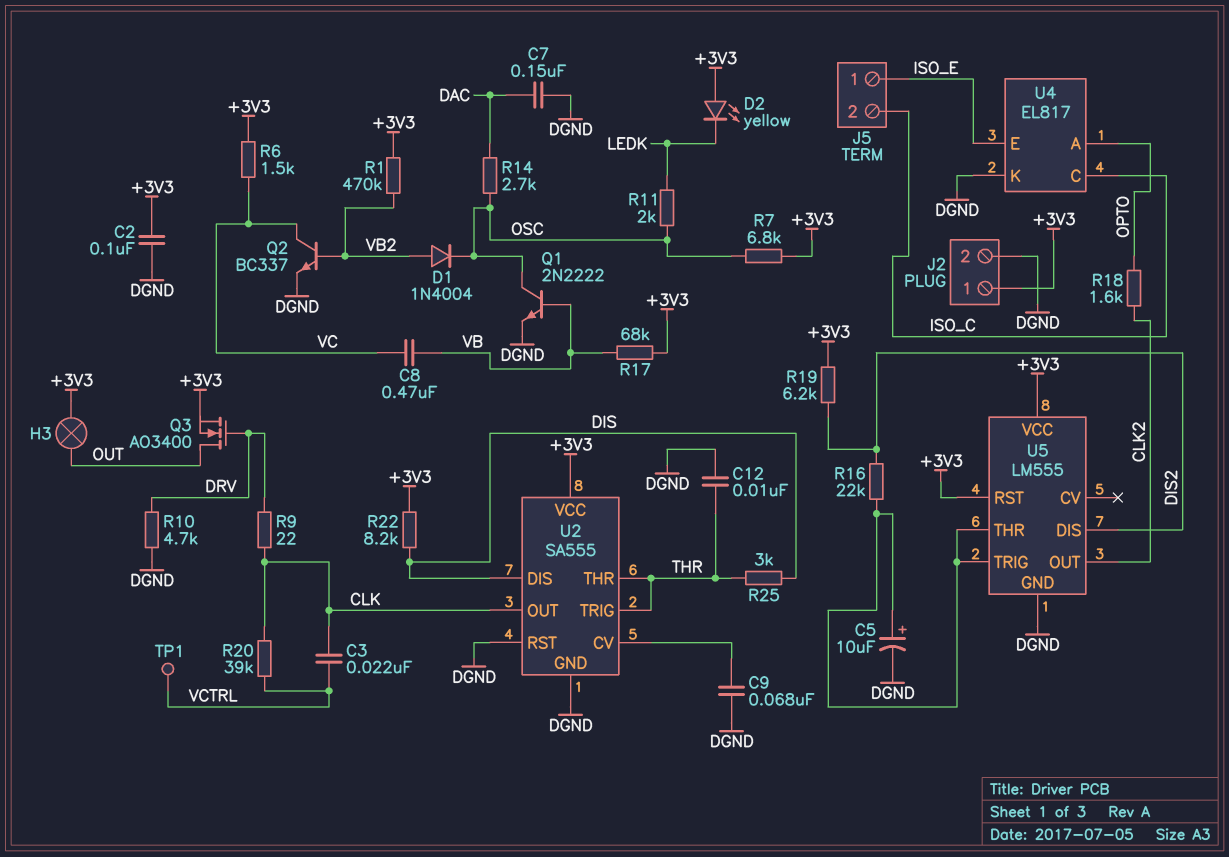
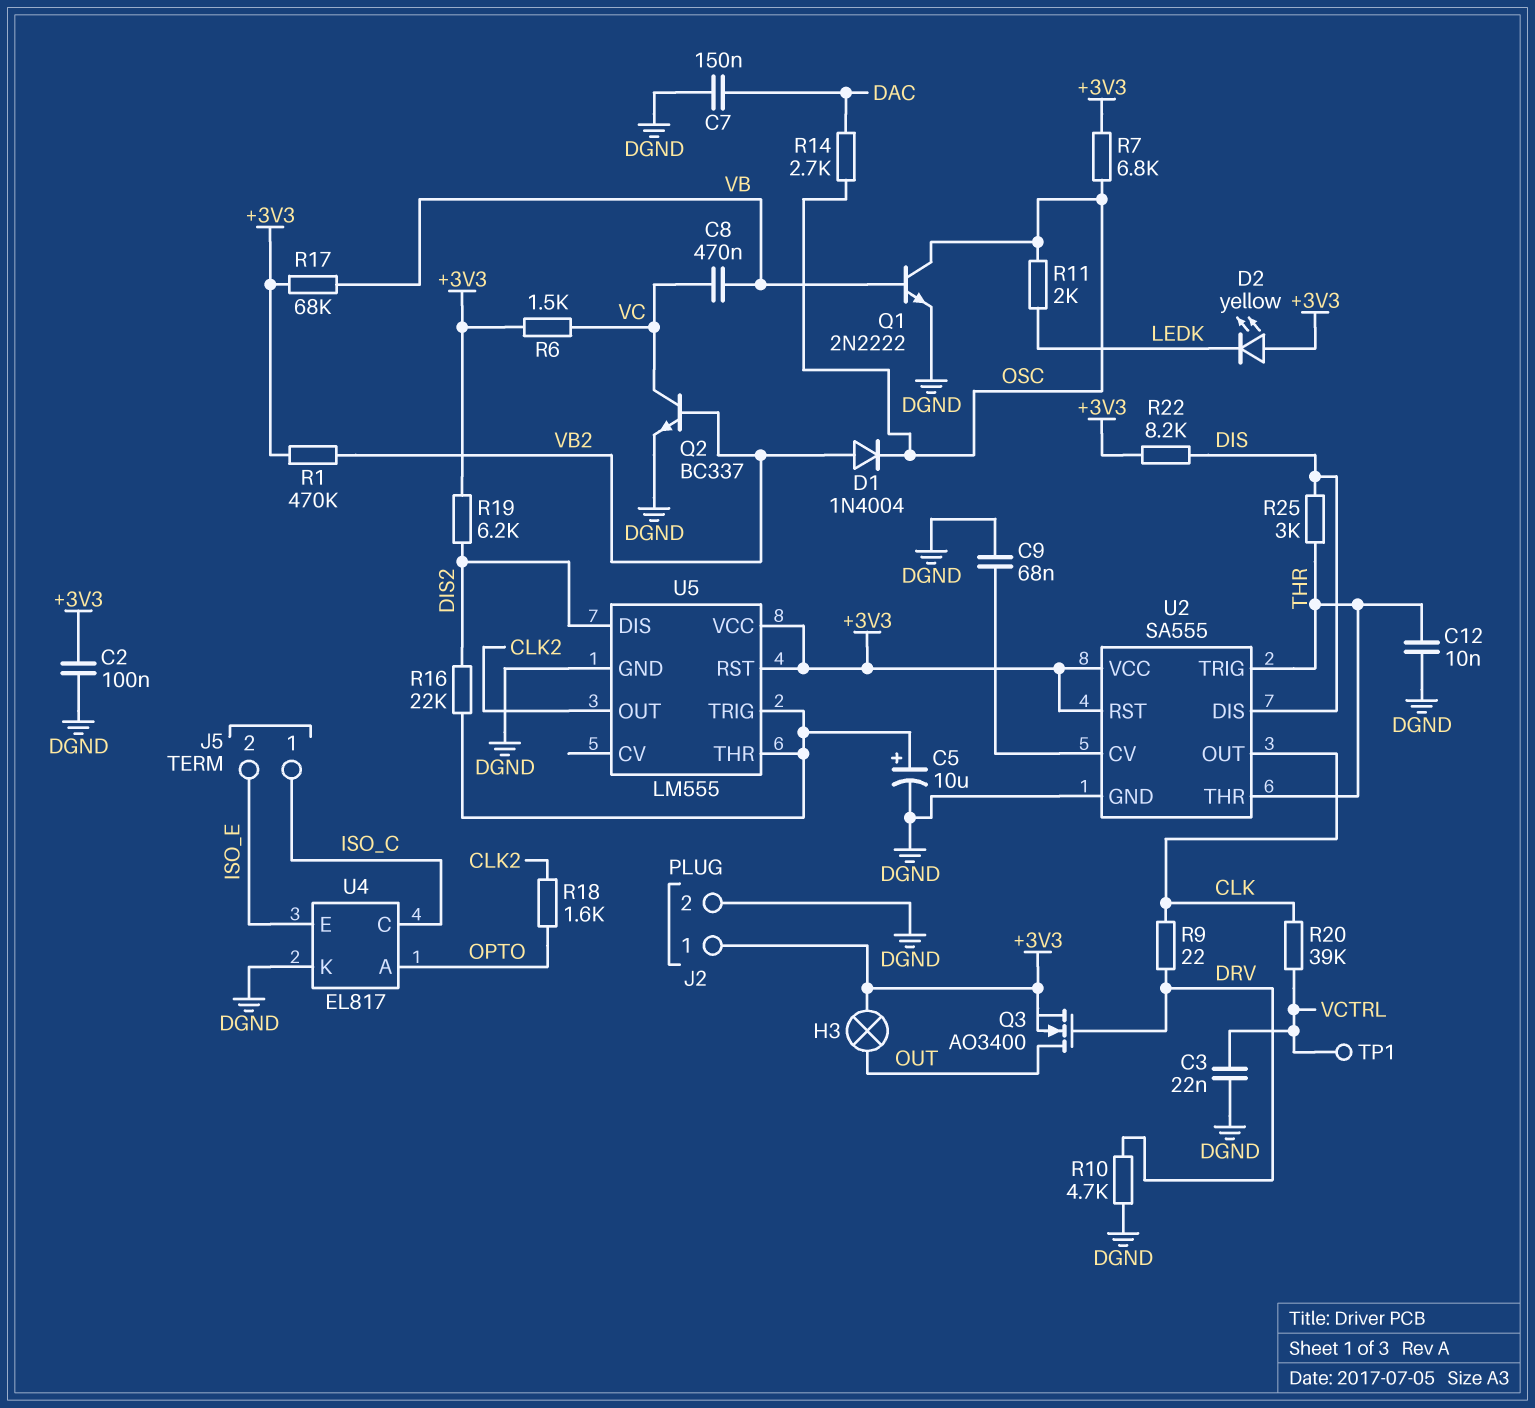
C3: 22nF (CLK, VCTRL) -> 22nF (DGND, VCTRL)
J5 pin 1: ISO_E -> ISO_C
J5 pin 2: ISO_C -> ISO_E
U2 pin RST: DGND -> +3V3

